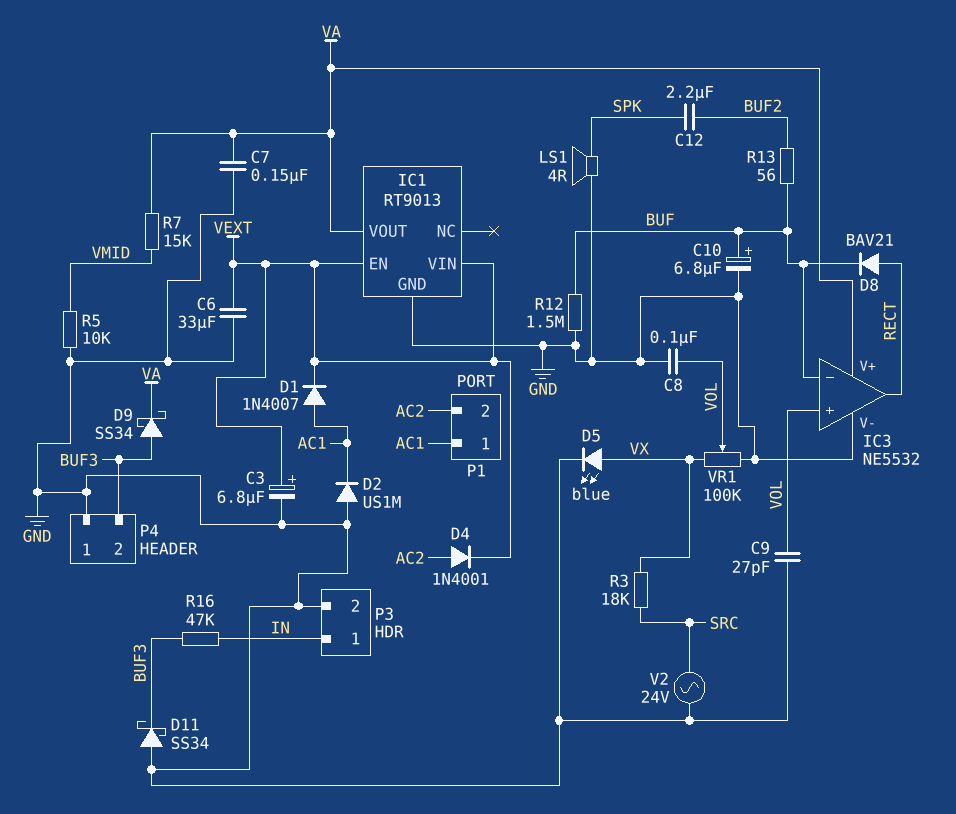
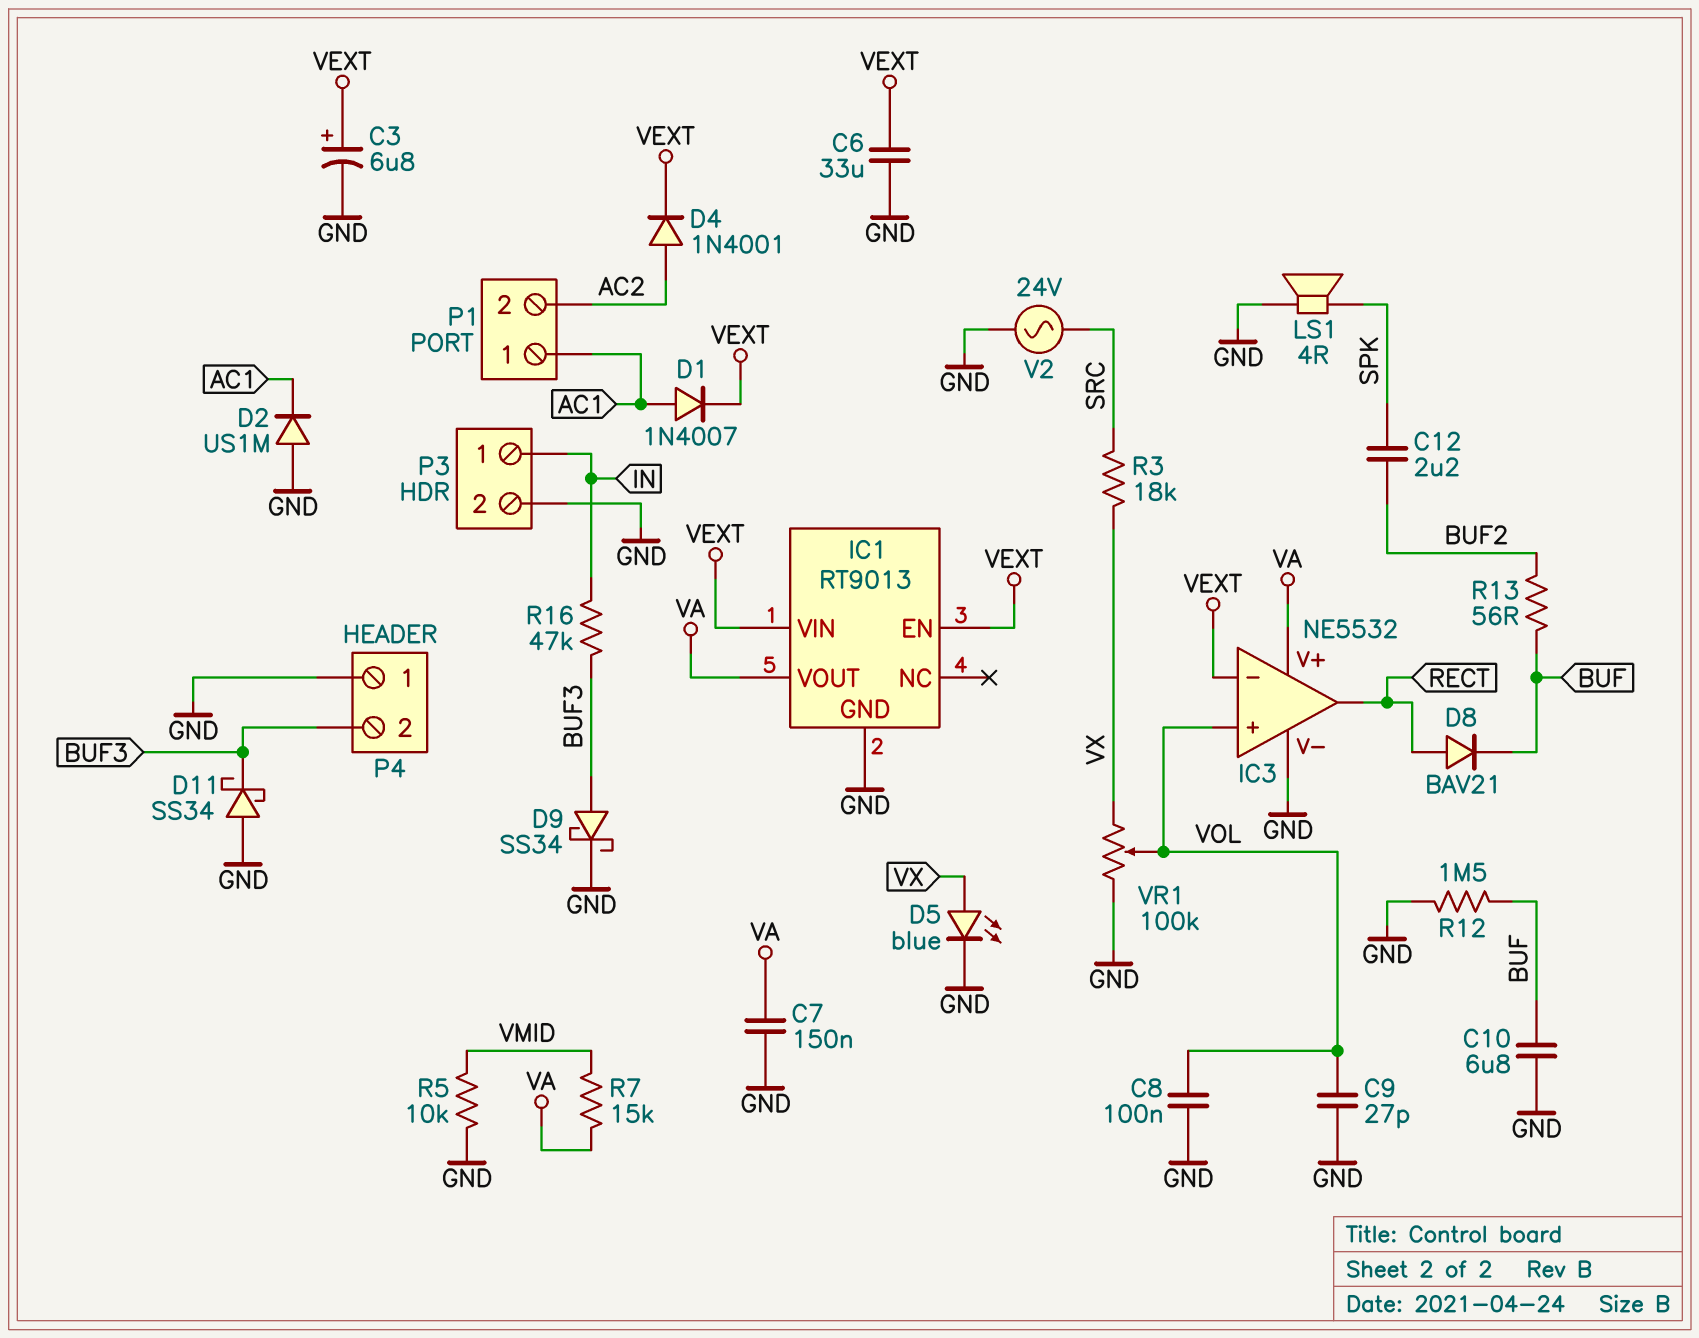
C10: 6.8uF (plus BUF, minus GND) -> 6.8uF (BUF, GND)
D9: schottky SS34 (A BUF3, K VA) -> schottky SS34 (A BUF3, K GND)
IC3 pin in-: BUF -> VEXT

